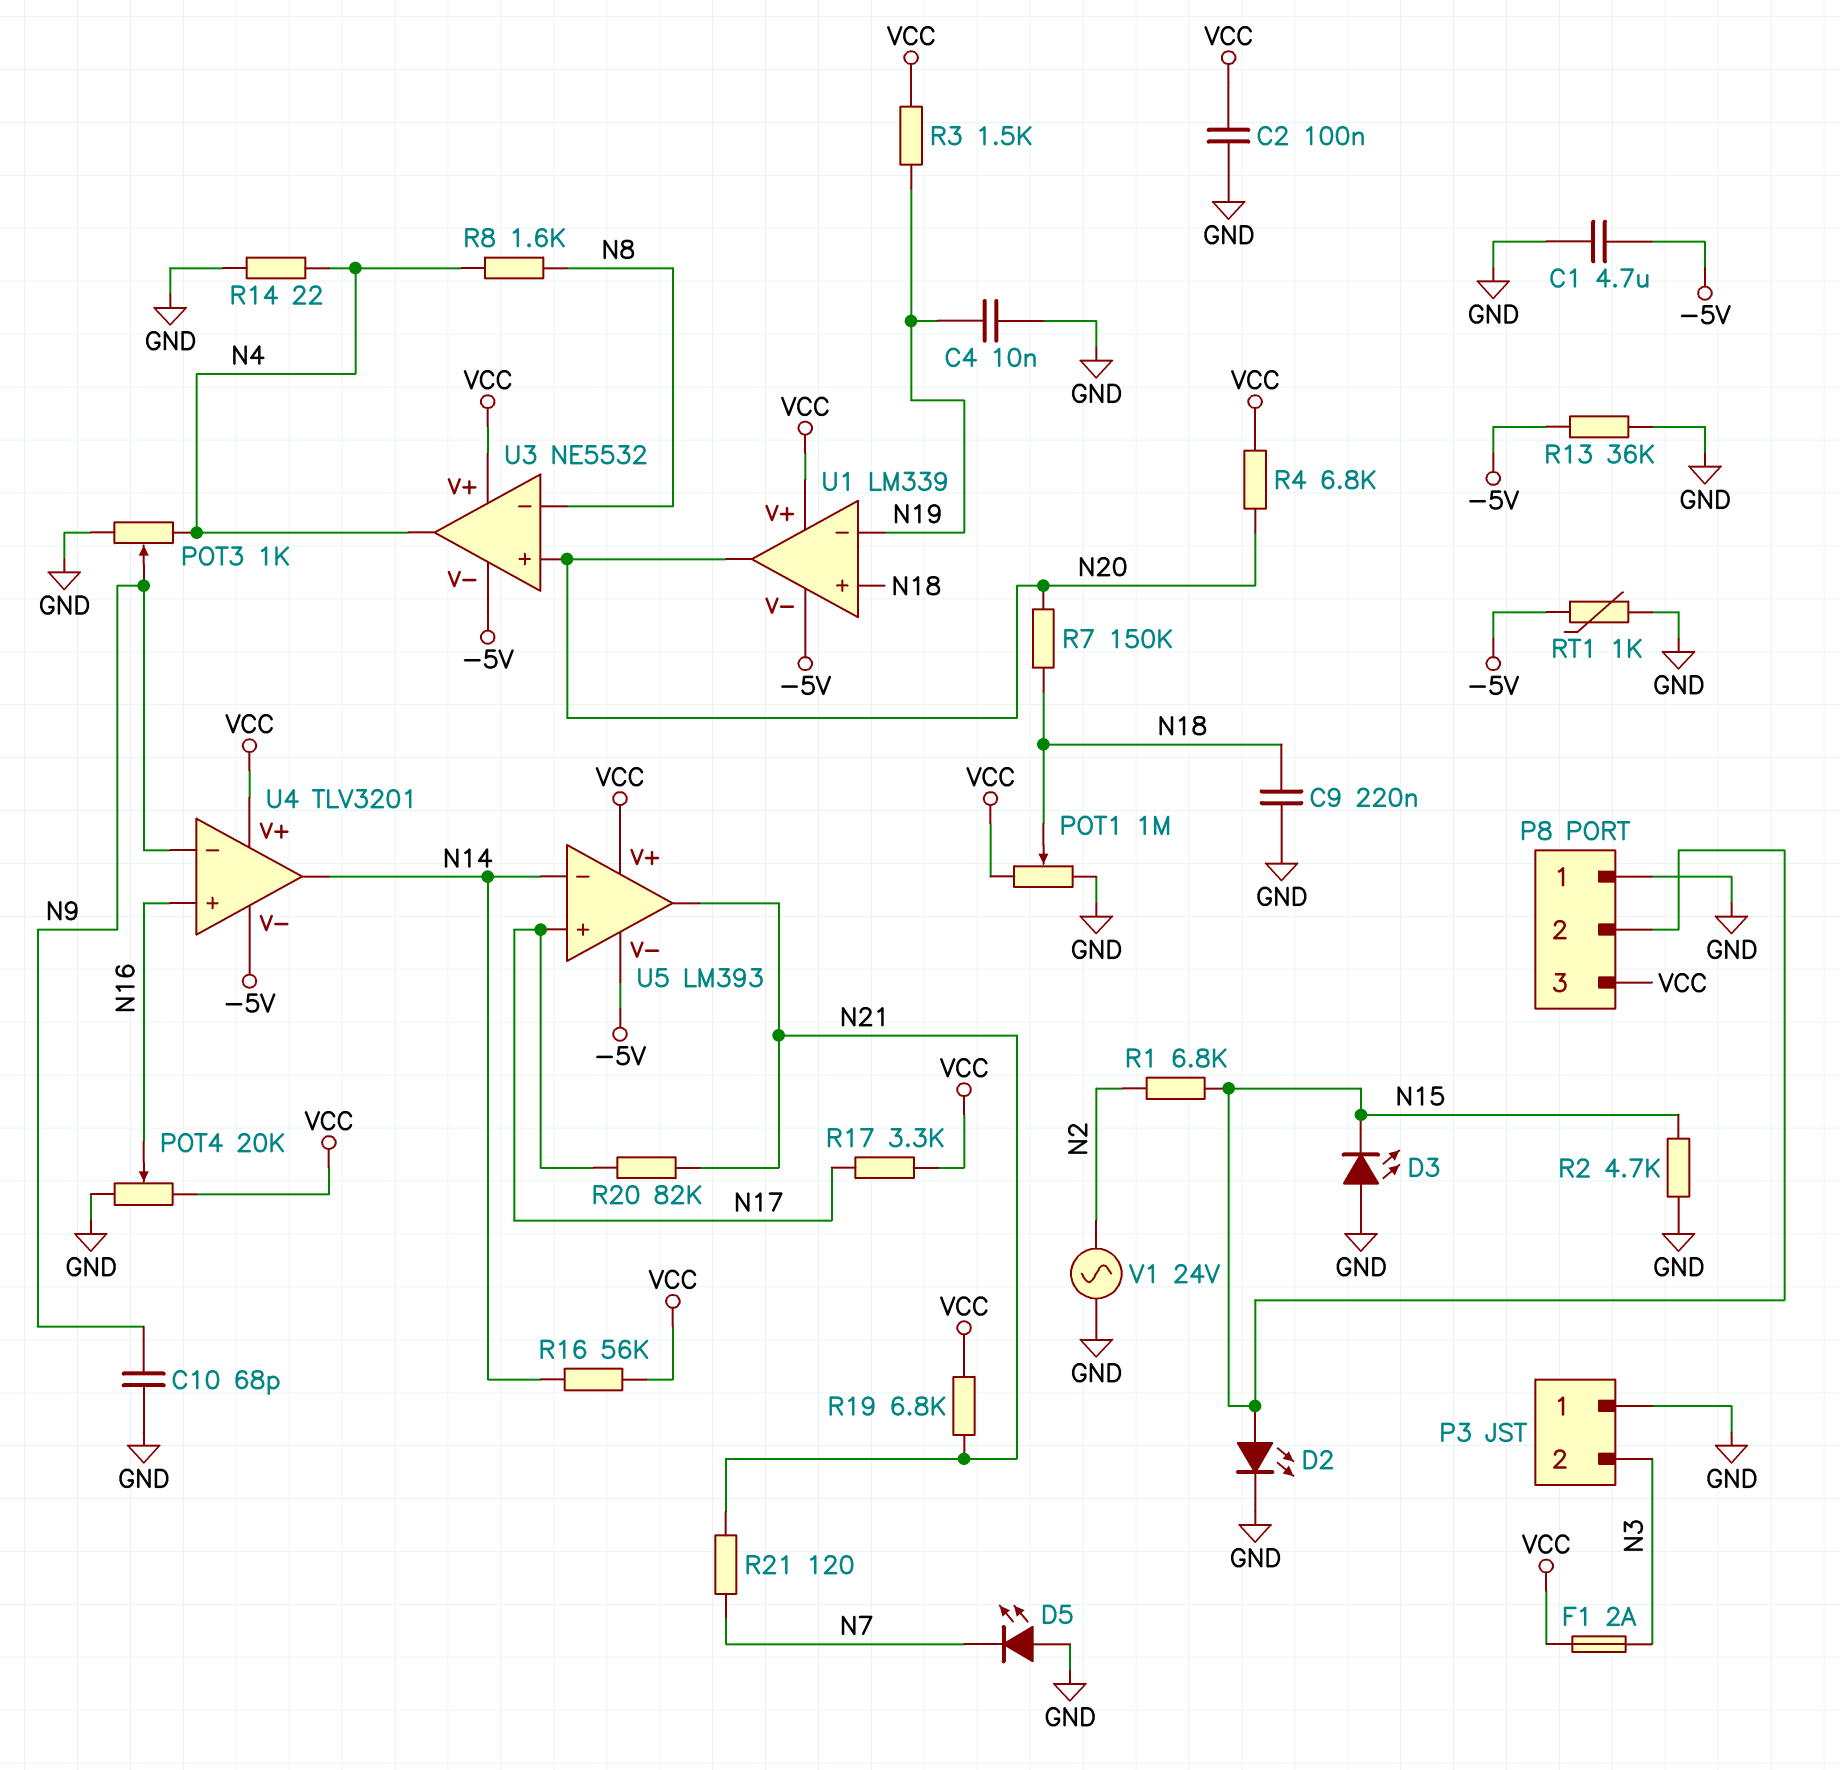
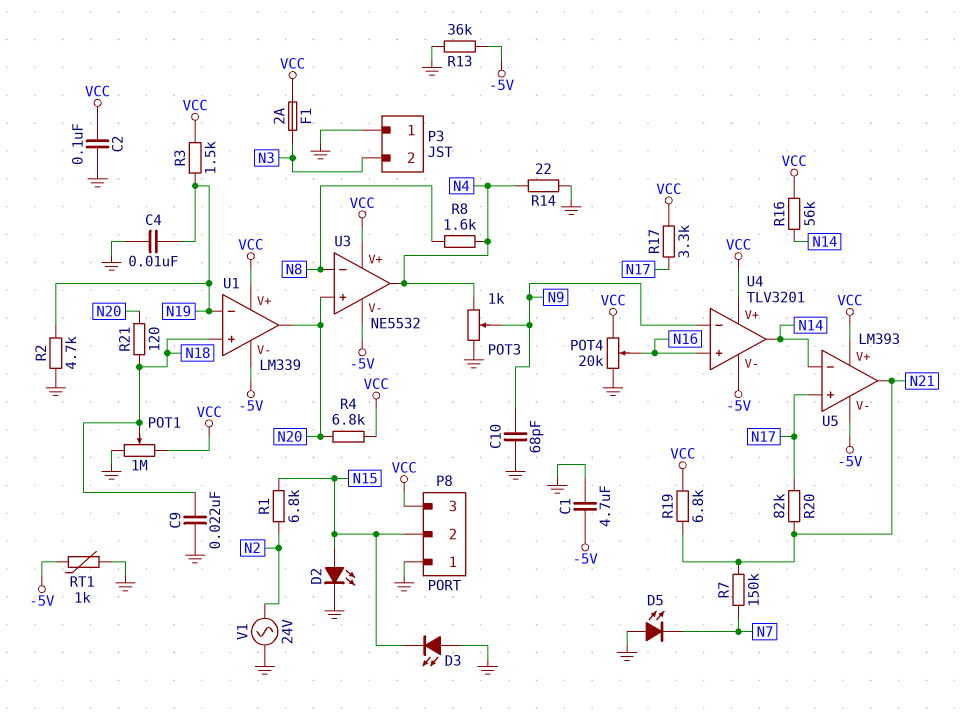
C9: 220nF (GND, N18) -> 22nF (GND, N18)
R2: 4.7k (GND, N15) -> 4.7k (GND, N19)
R7: 150k (N18, N20) -> 150k (N7, N21)
R21: 120 (N7, N21) -> 120 (N18, N20)

